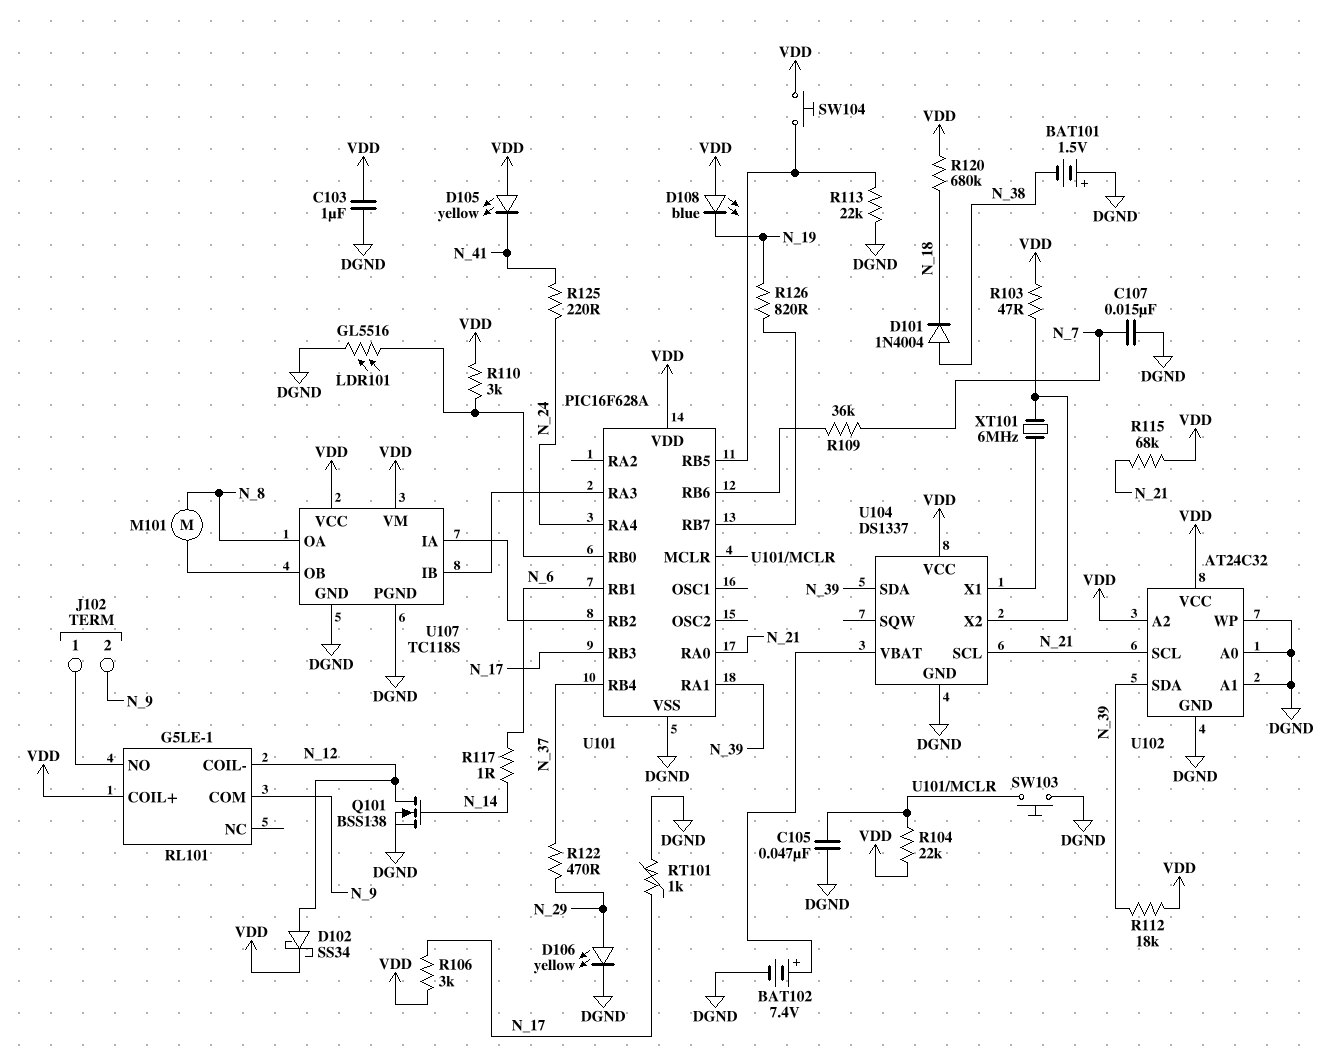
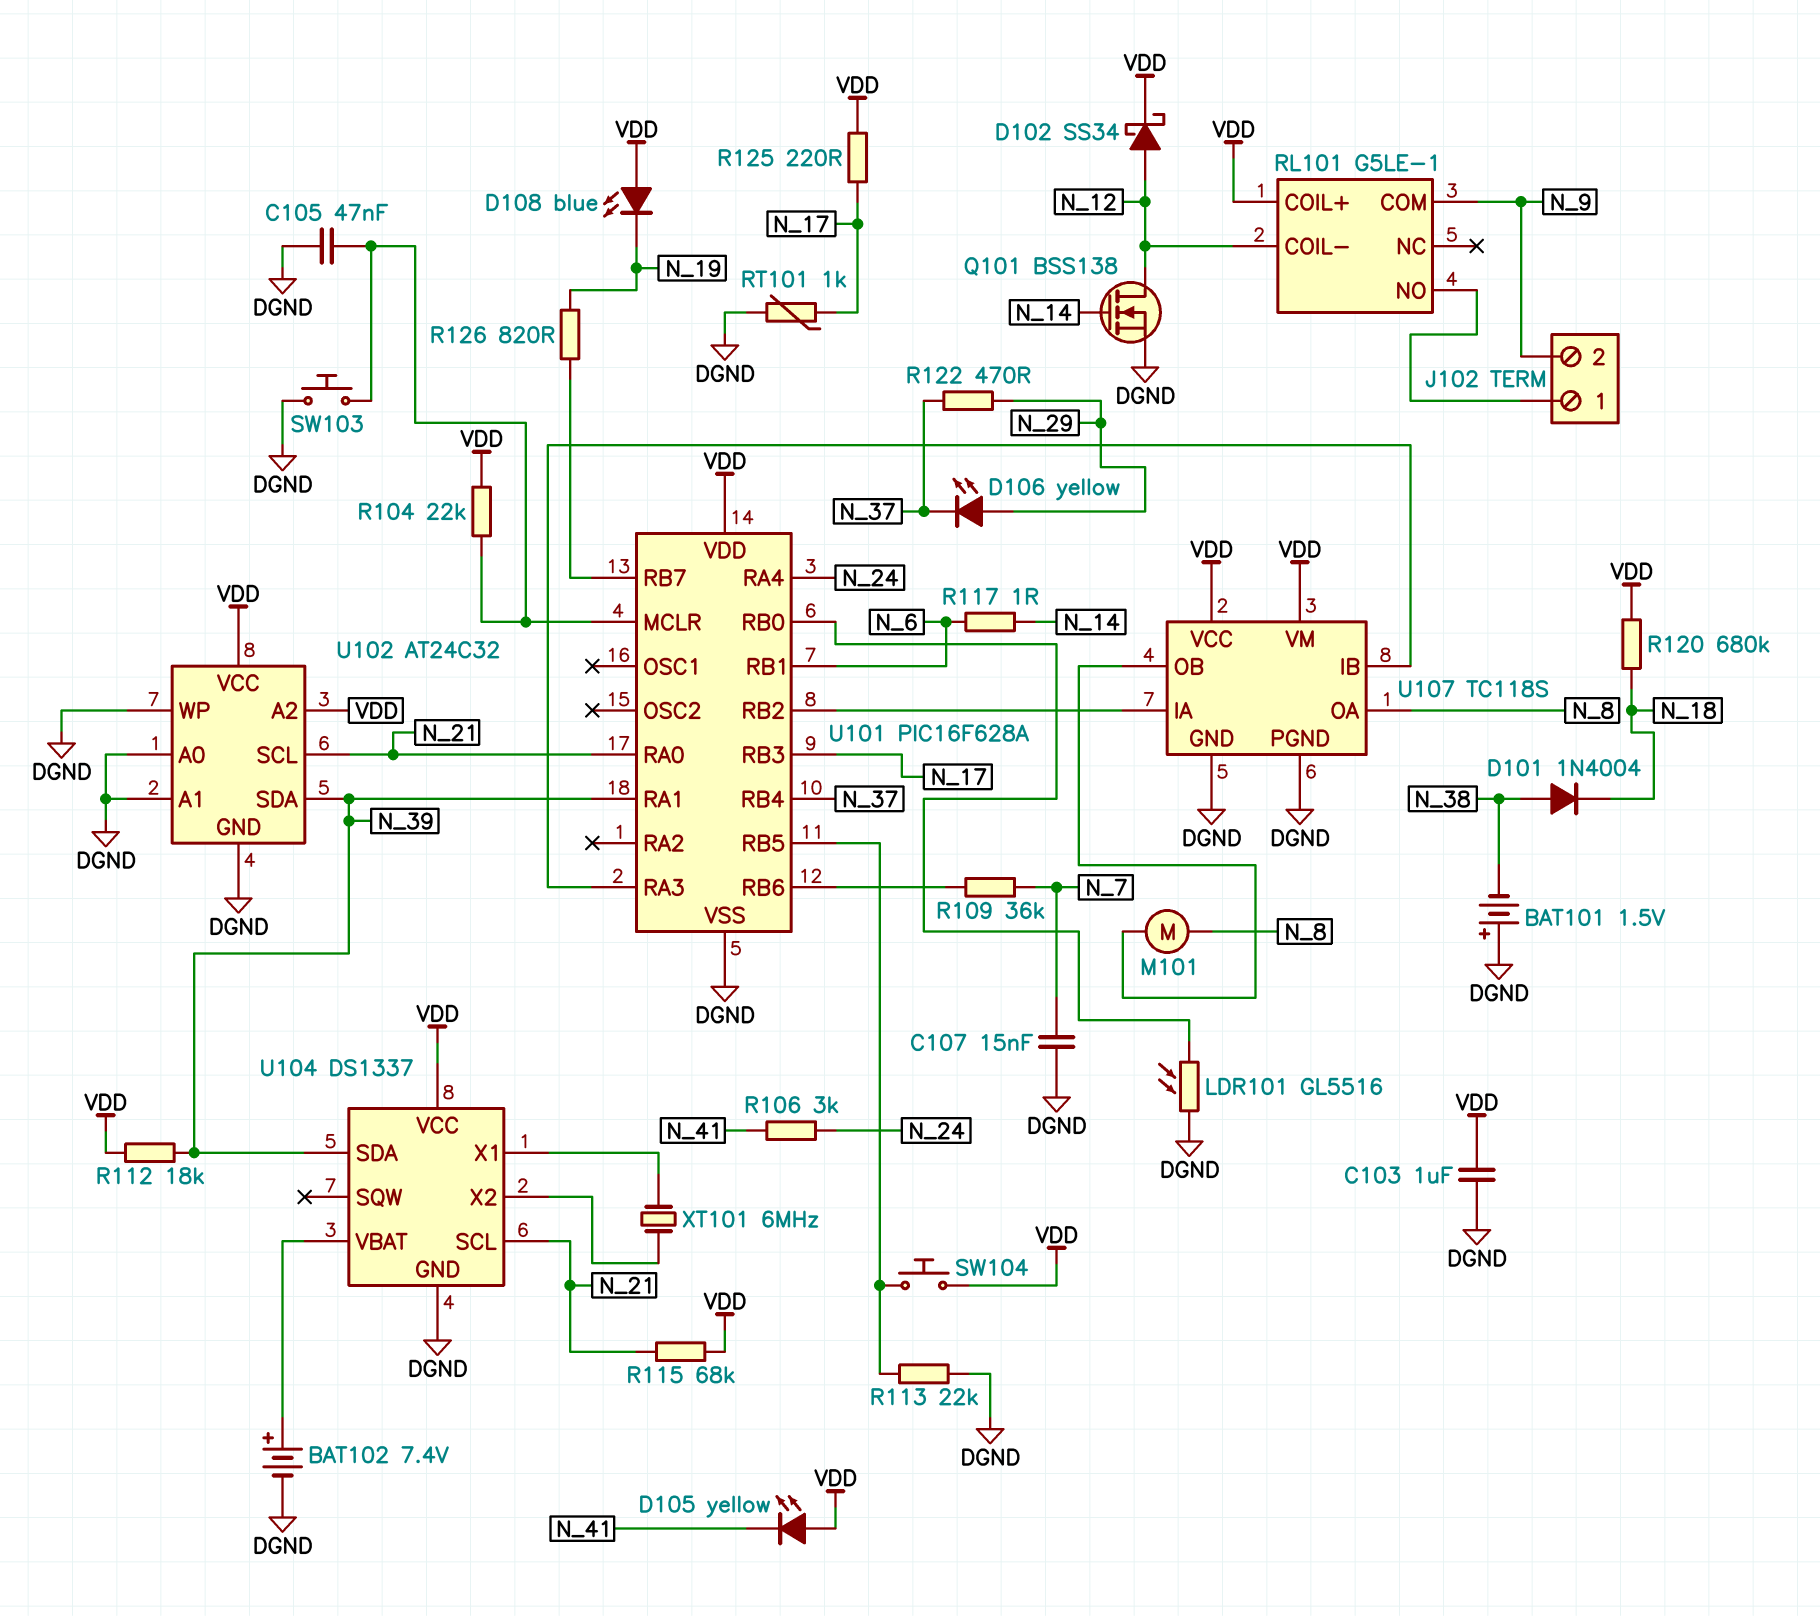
D106: LED yellow (A N_29, K DGND) -> LED yellow (A N_29, K N_37)
R103: 47 (U104/X2, VDD) -> none
R106: 3k (N_17, VDD) -> 3k (N_24, N_41)
R110: 3k (U101/RB0, VDD) -> none
R125: 220 (N_24, N_41) -> 220 (N_17, VDD)

